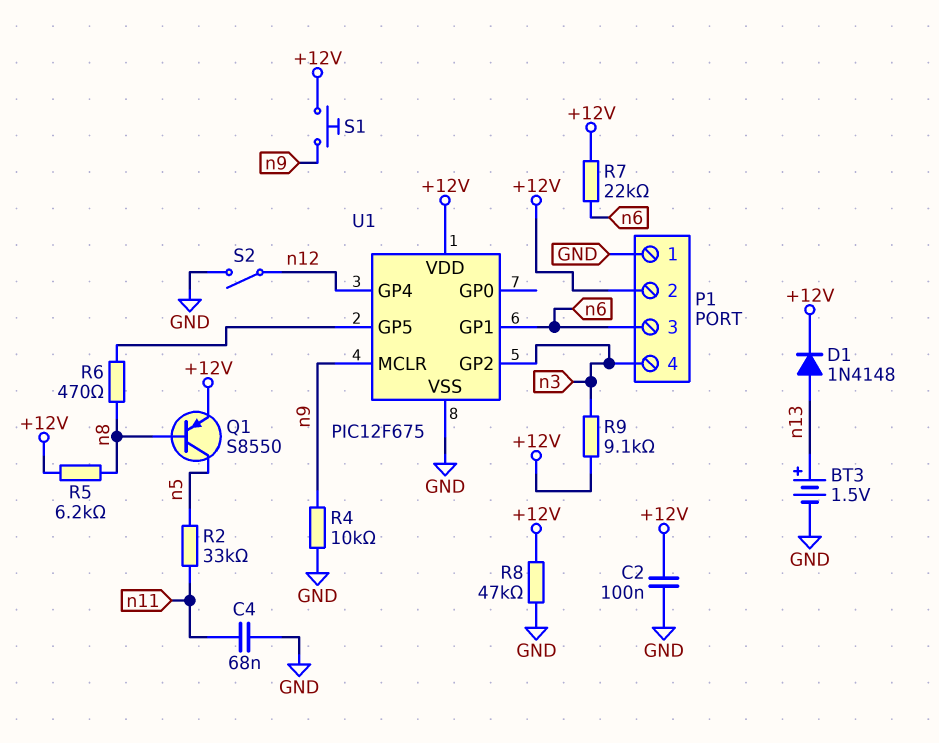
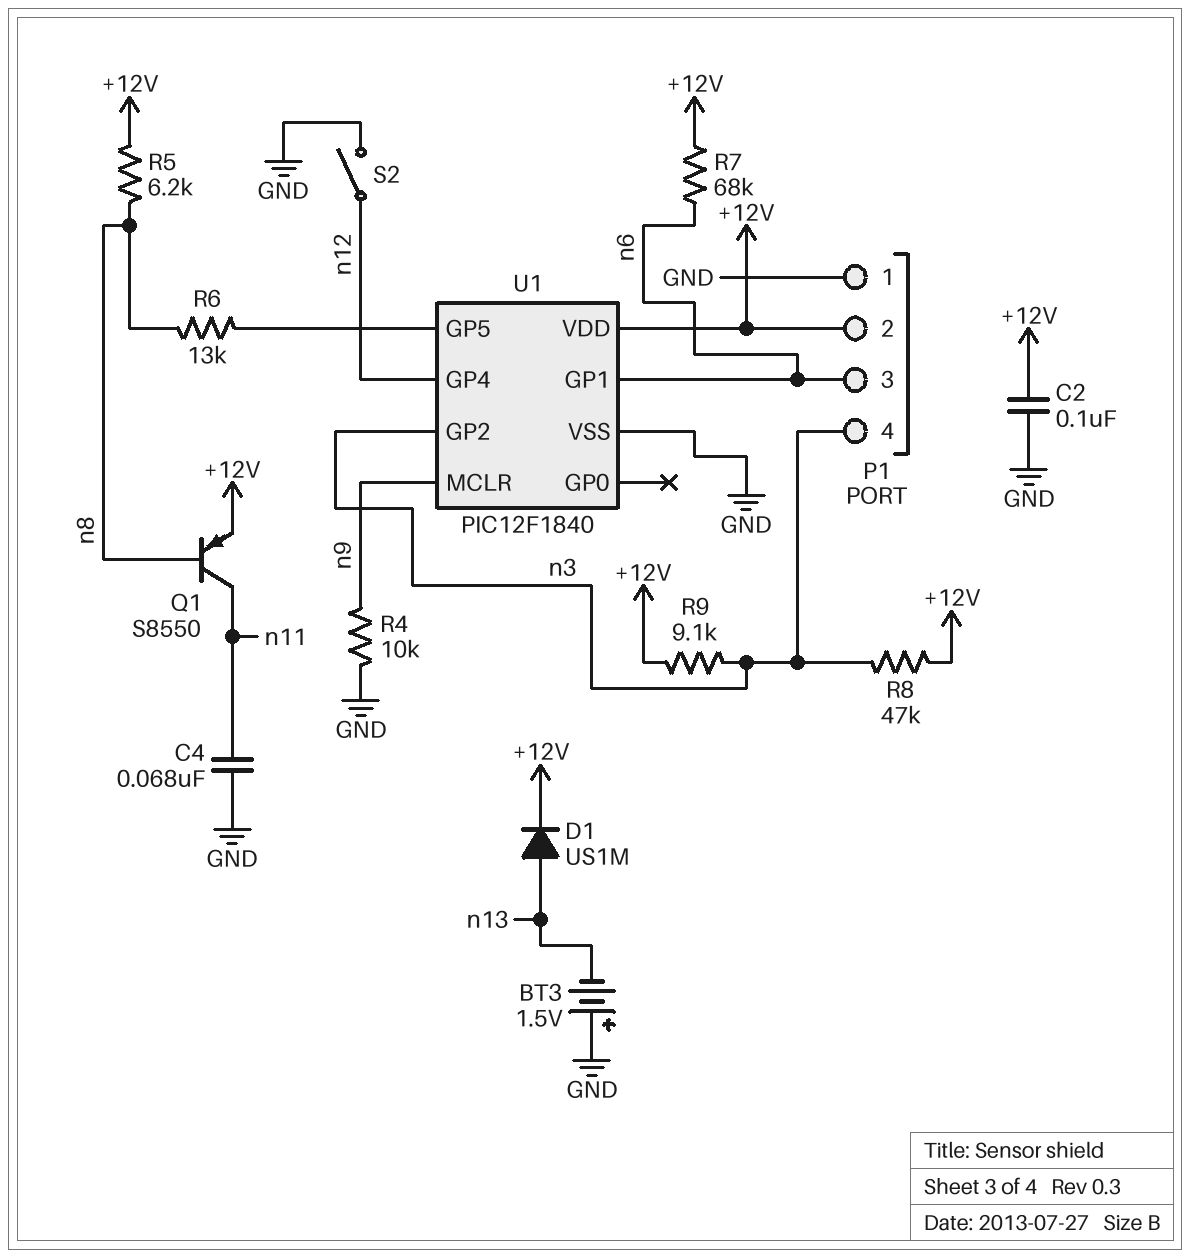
BT3: 1.5V (plus n13, minus GND) -> 1.5V (plus GND, minus n13)
D1: diode 1N4148 (A n13, K +12V) -> diode US1M (A n13, K +12V)
Q1: PNP S8550 (B n8, C n5, E +12V) -> PNP S8550 (B n8, C n11, E +12V)
R2: 33k (n5, n11) -> none
R6: 470 (U1/GP5, n8) -> 13k (U1/GP5, n8)
R7: 22k (+12V, n6) -> 68k (+12V, n6)
R8: 47k (+12V, GND) -> 47k (+12V, n3)
S1: button (+12V, n9) -> none
U1: PIC12F675 -> PIC12F1840

